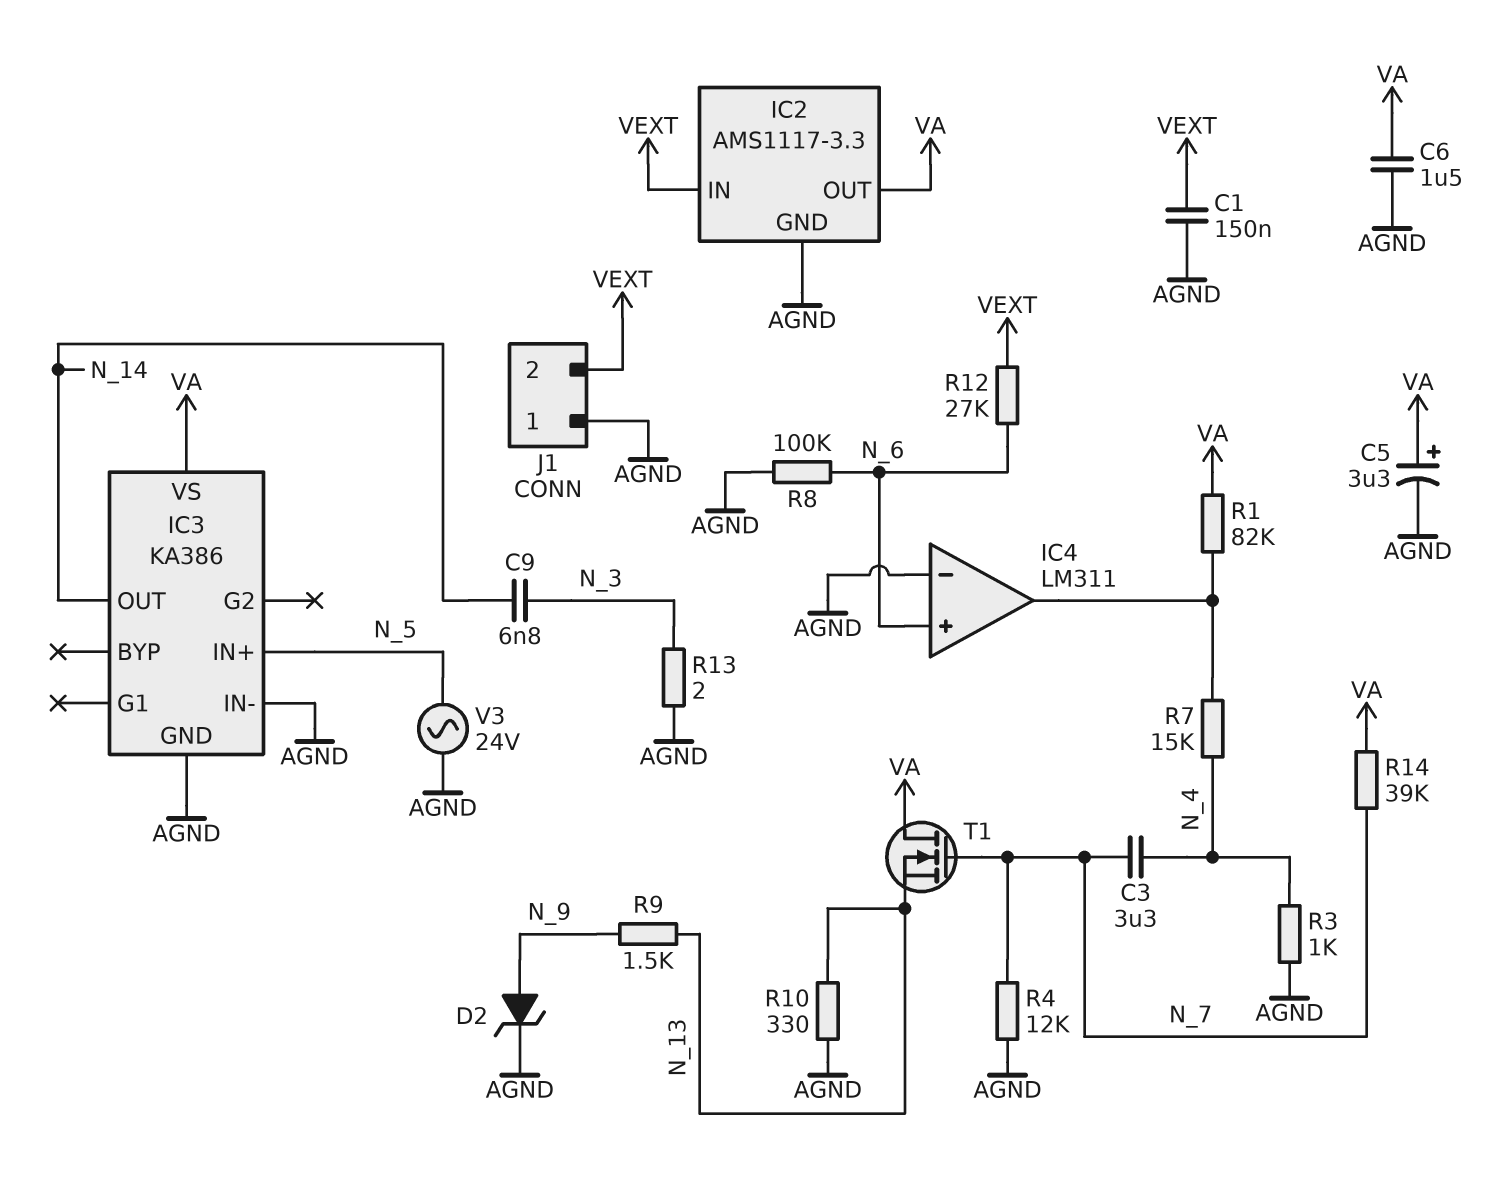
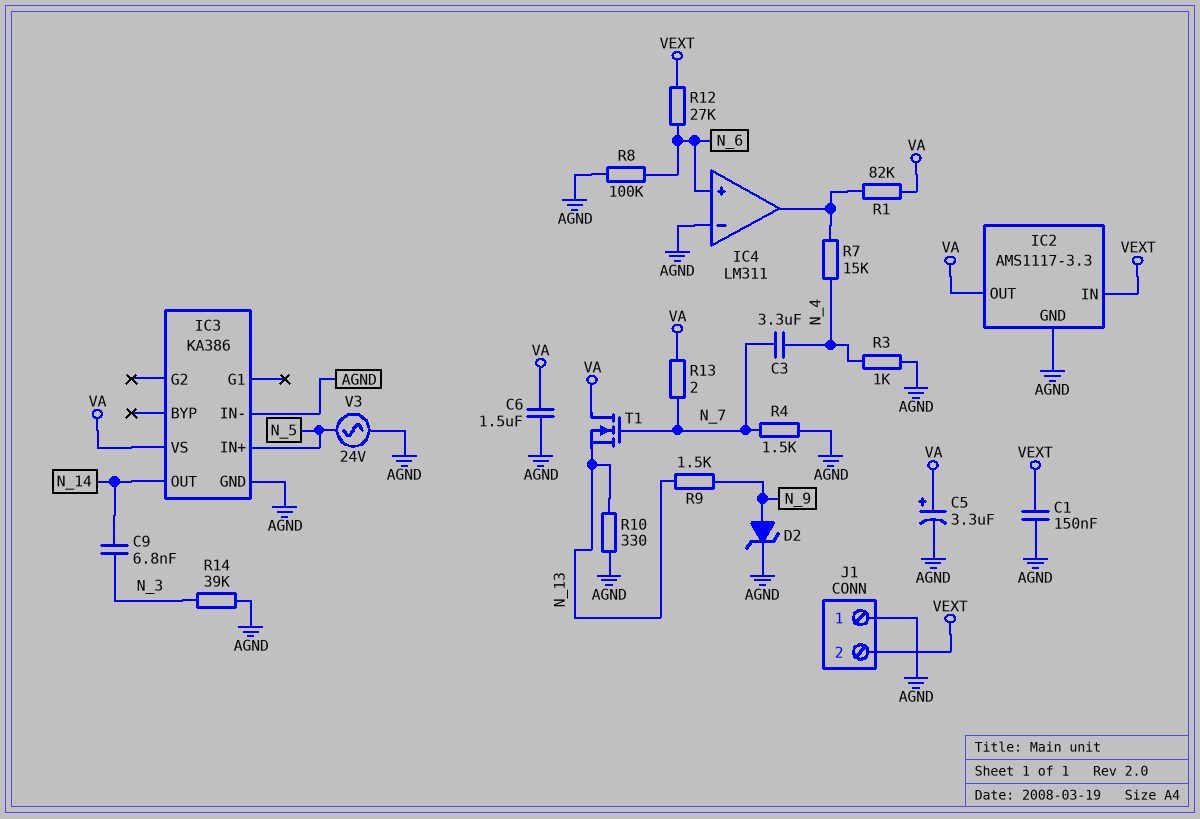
R4: 12k (AGND, N_7) -> 1.5k (AGND, N_7)
R13: 2 (AGND, N_3) -> 2 (N_7, VA)
R14: 39k (N_7, VA) -> 39k (AGND, N_3)

